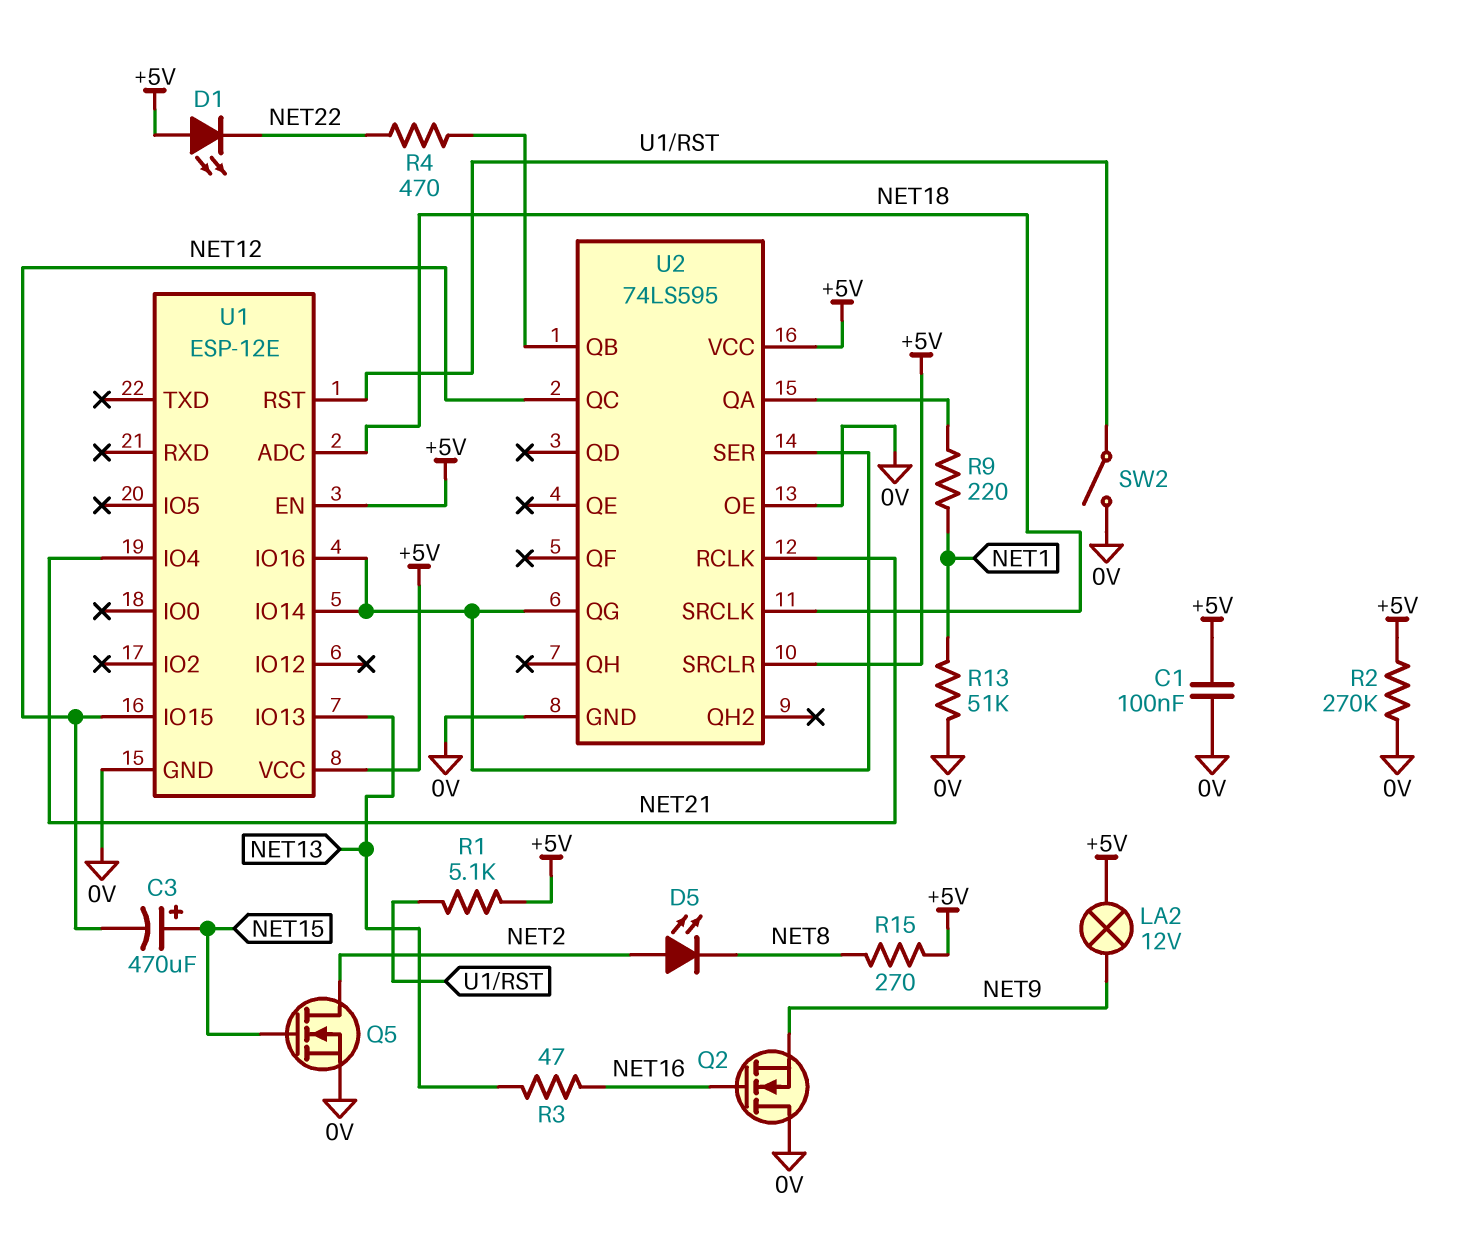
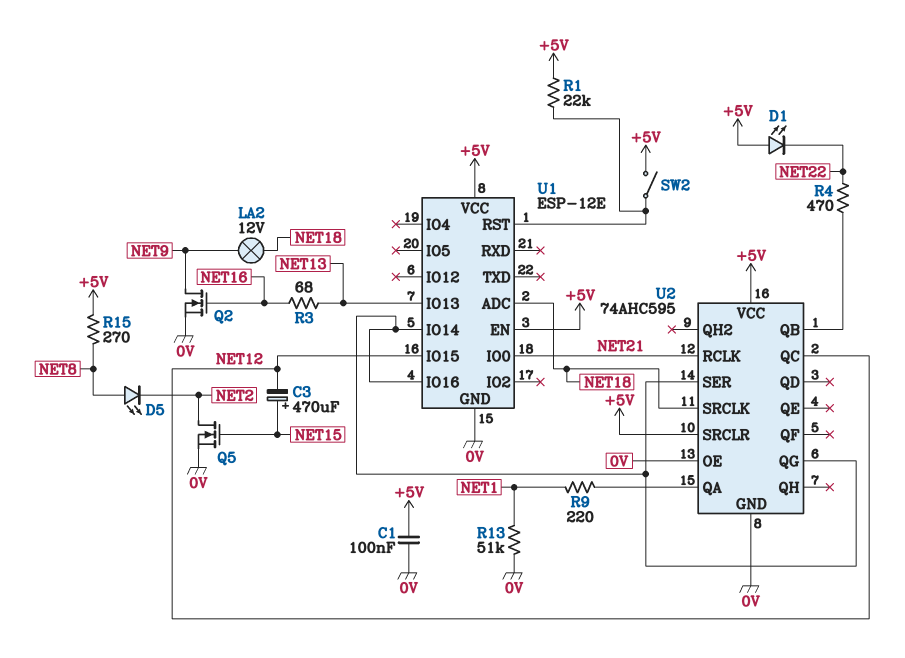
D5: LED (A NET2, K NET8) -> LED (A NET8, K NET2)
LA2: lamp 12V (+5V, NET9) -> lamp 12V (NET9, NET18)
Q2: NMOS (G NET16, D 0V, S NET9) -> NMOS (G NET16, D NET9, S 0V)
R1: 5.1k (+5V, U1/RST) -> 22k (+5V, U1/RST)
R2: 270k (+5V, 0V) -> none
R3: 47 (NET13, NET16) -> 68 (NET13, NET16)
SW2: switch (0V, U1/RST) -> switch (+5V, U1/RST)
U1 pin IO0: none -> NET21
U1 pin IO4: NET21 -> none
U2: 74LS595 -> 74AHC595

